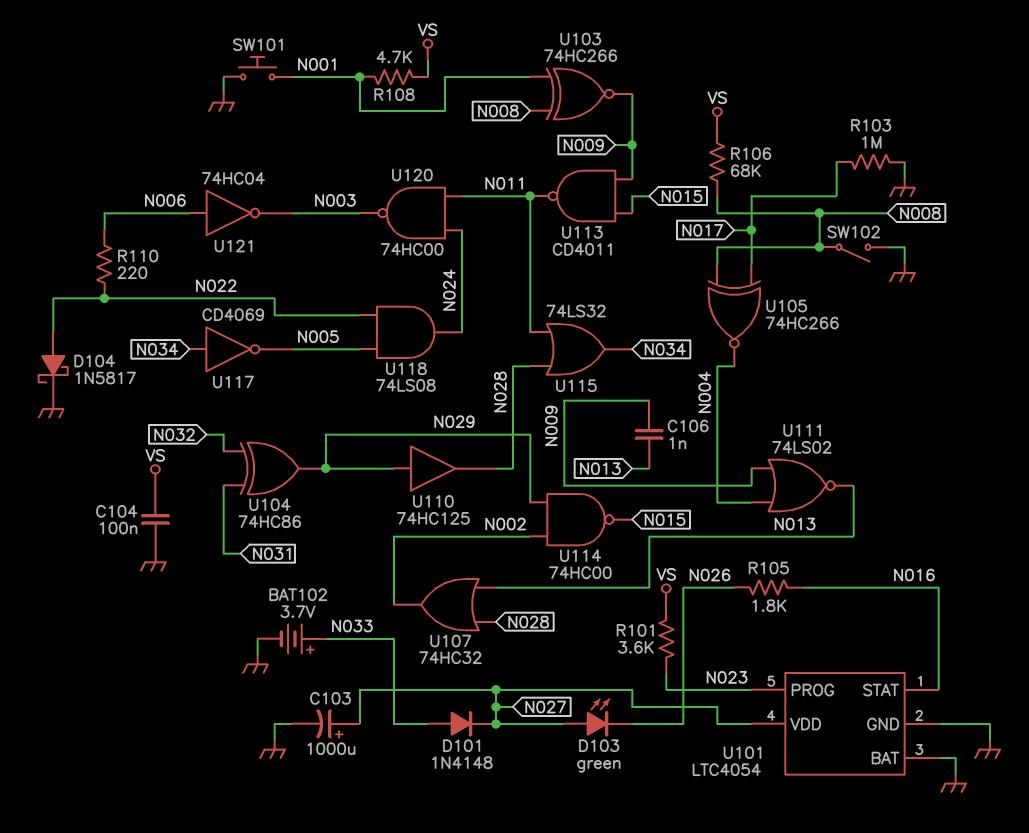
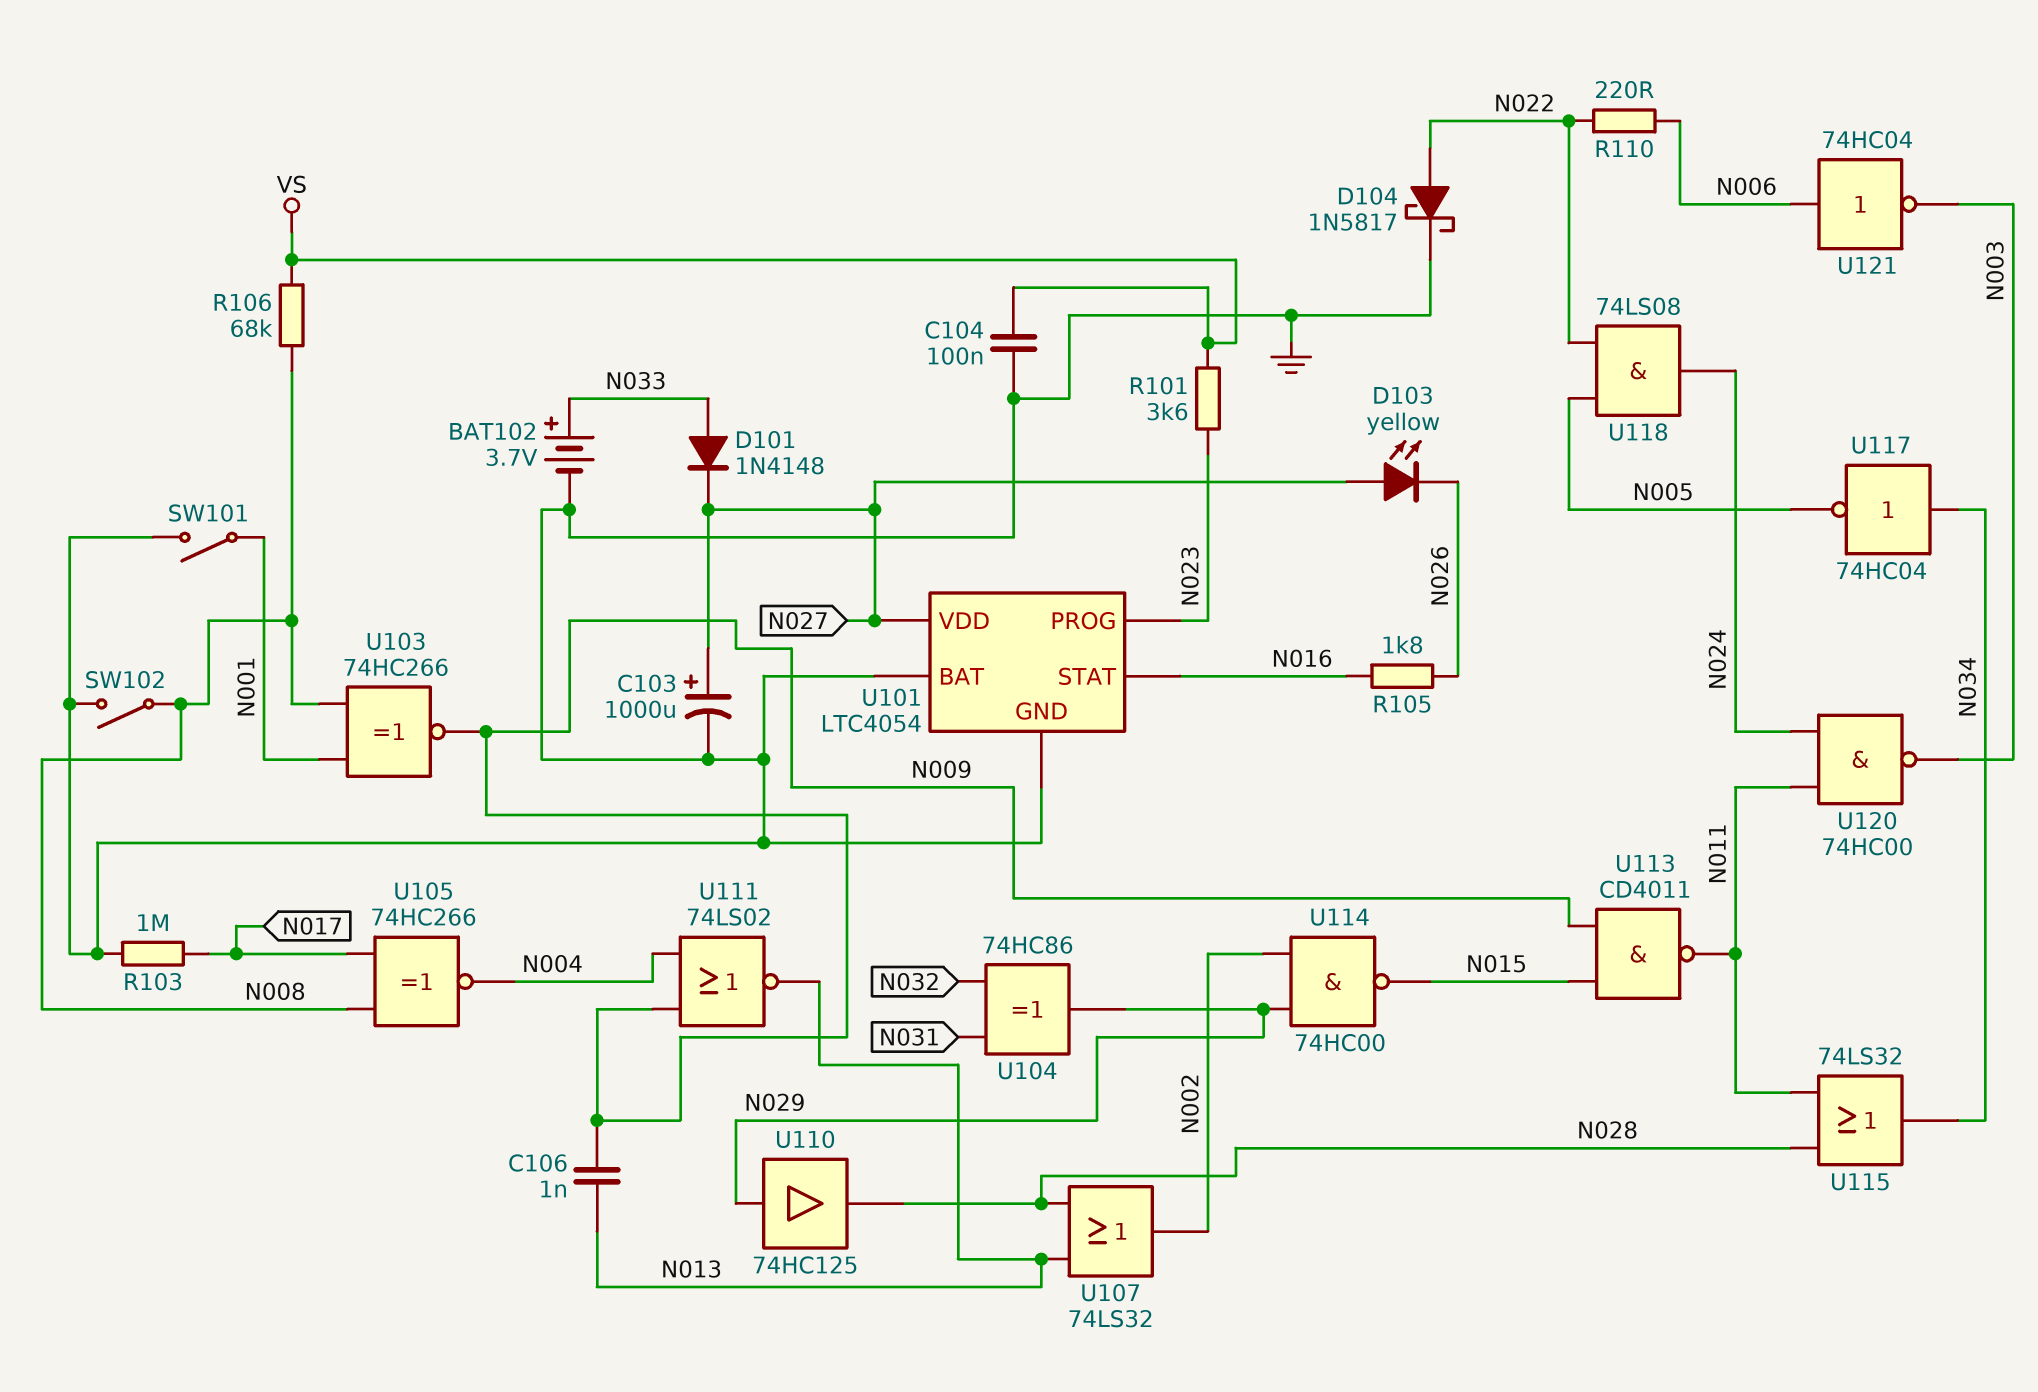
D103: LED green (A N027, K N026) -> LED yellow (A N027, K N026)
R108: 4.7k (N001, VS) -> none
SW101: button (GND, N001) -> switch (GND, N001)
U107: OR 74HC32 (in N013, in N028, out N002) -> OR 74LS32 (in N013, in N028, out N002)
U117: NOT CD4069 (in N034, out N005) -> NOT 74HC04 (in N034, out N005)

